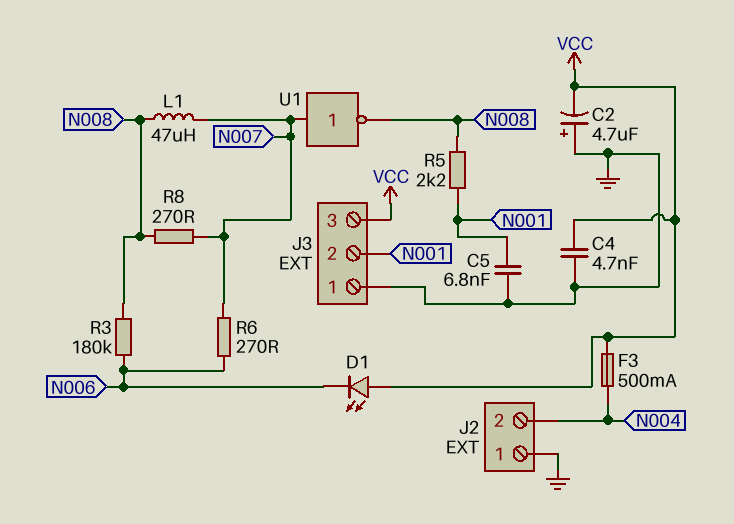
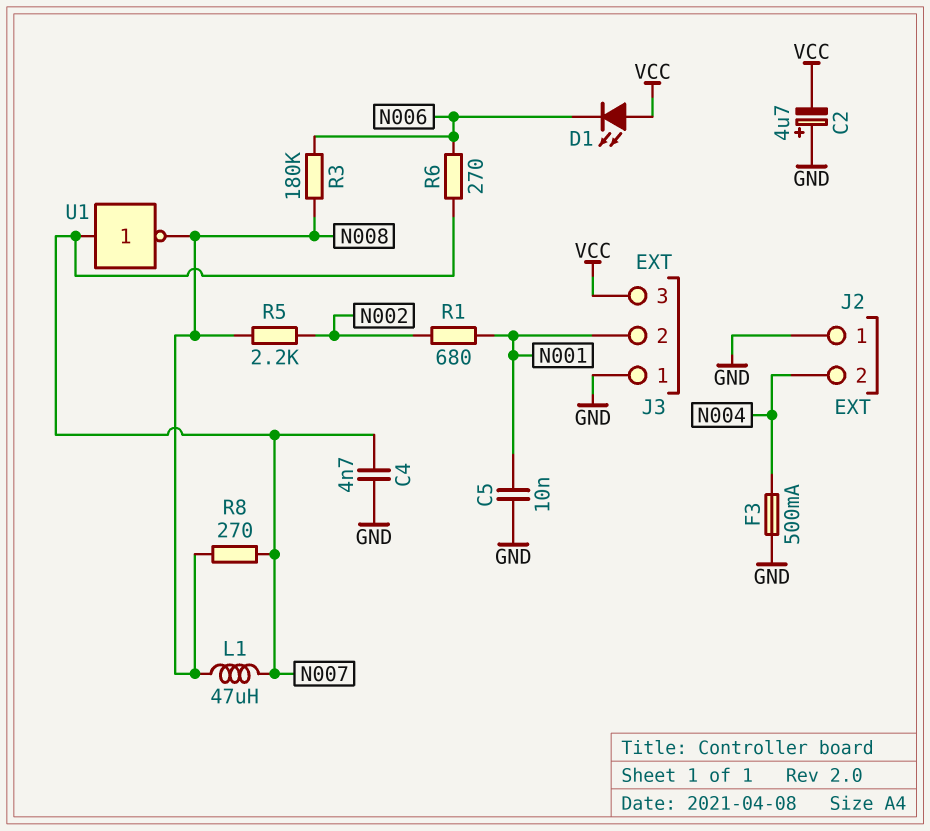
C4: 4.7nF (GND, VCC) -> 4.7nF (GND, N007)
C5: 6.8nF (GND, N001) -> 10nF (GND, N001)
F3: 500mA (N004, VCC) -> 500mA (GND, N004)
R1: none -> 680 (N001, N002)
R5: 2.2k (N001, N008) -> 2.2k (N002, N008)

